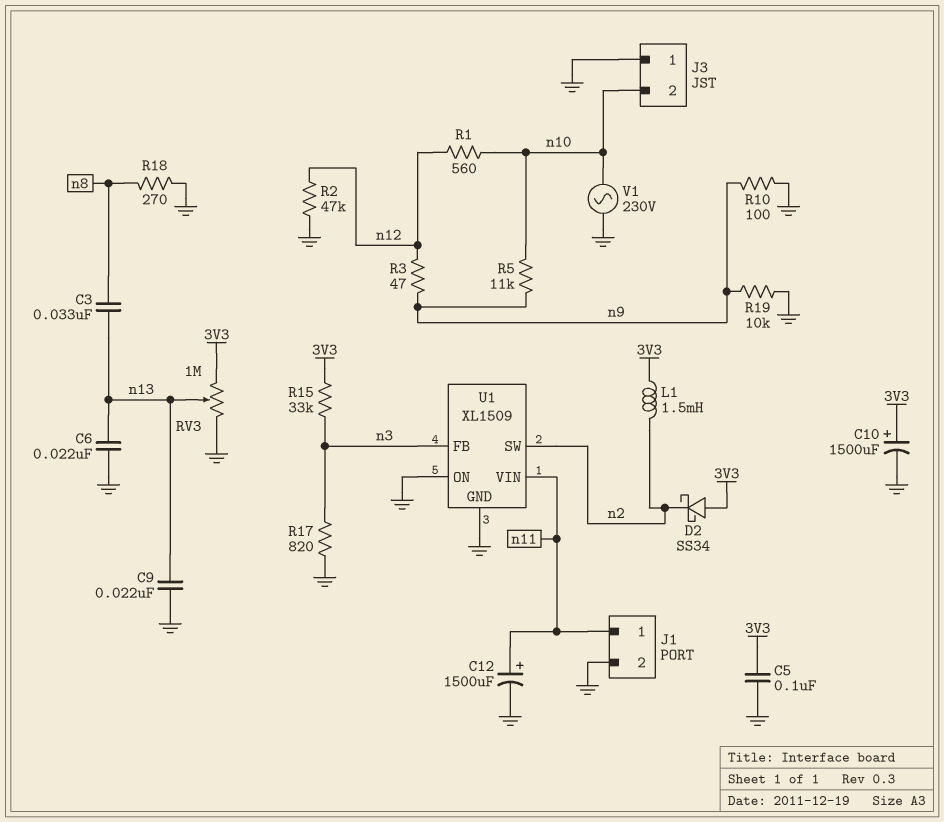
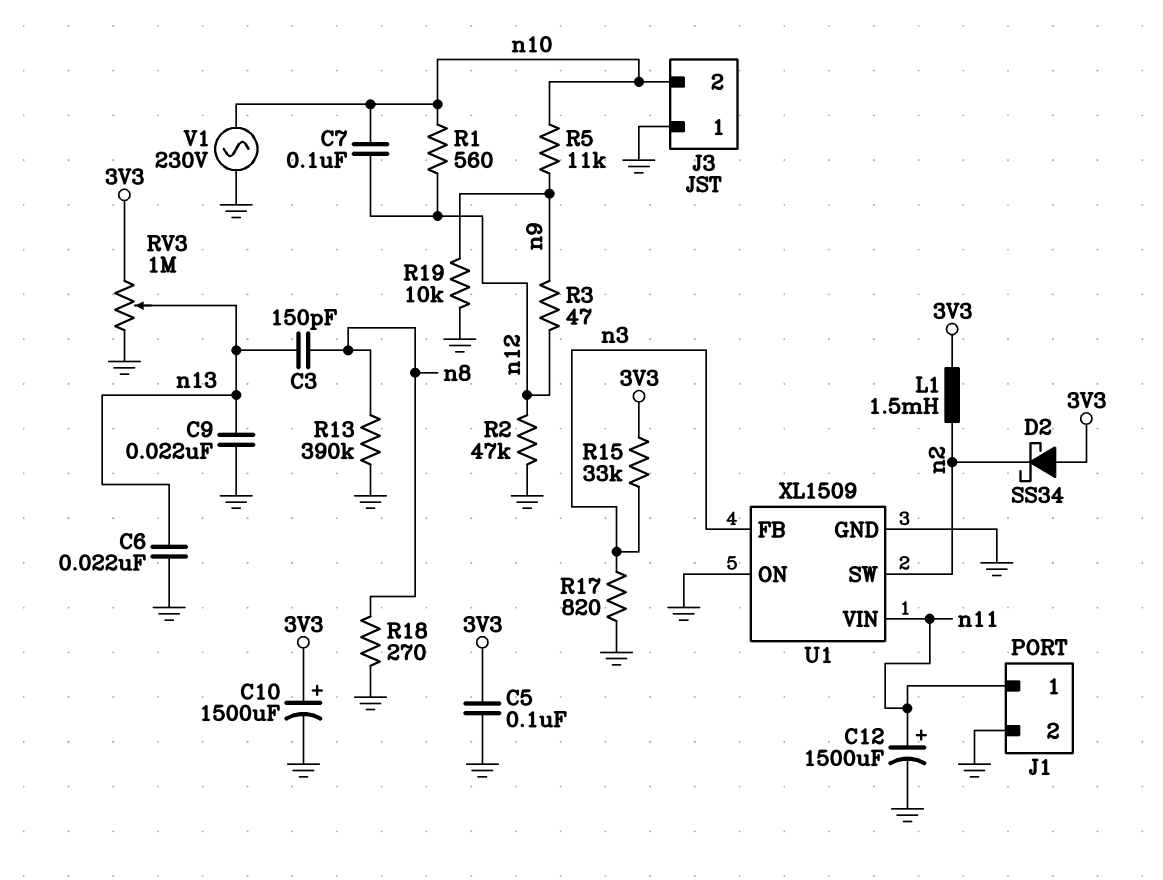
C3: 33nF (n8, n13) -> 150pF (n8, n13)
C7: none -> 100nF (n10, n12)
R10: 100 (GND, n9) -> none
R13: none -> 390k (GND, n8)

